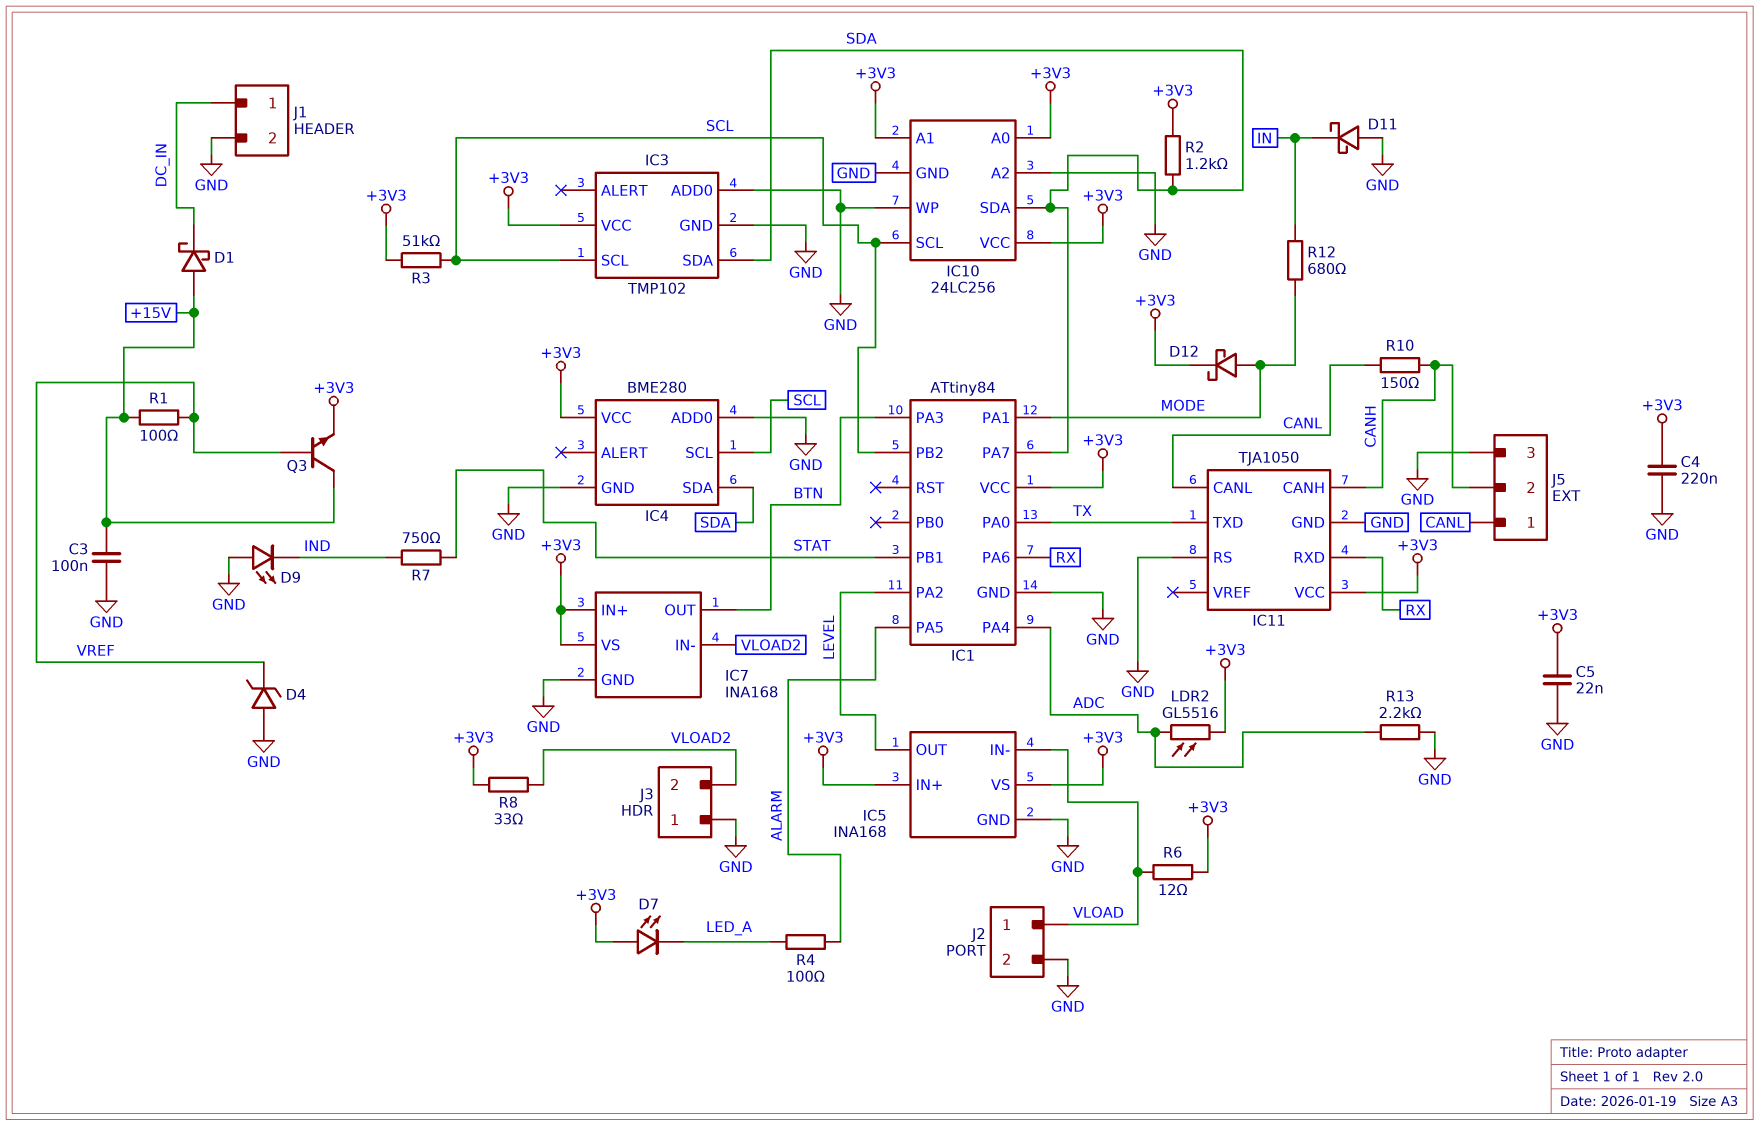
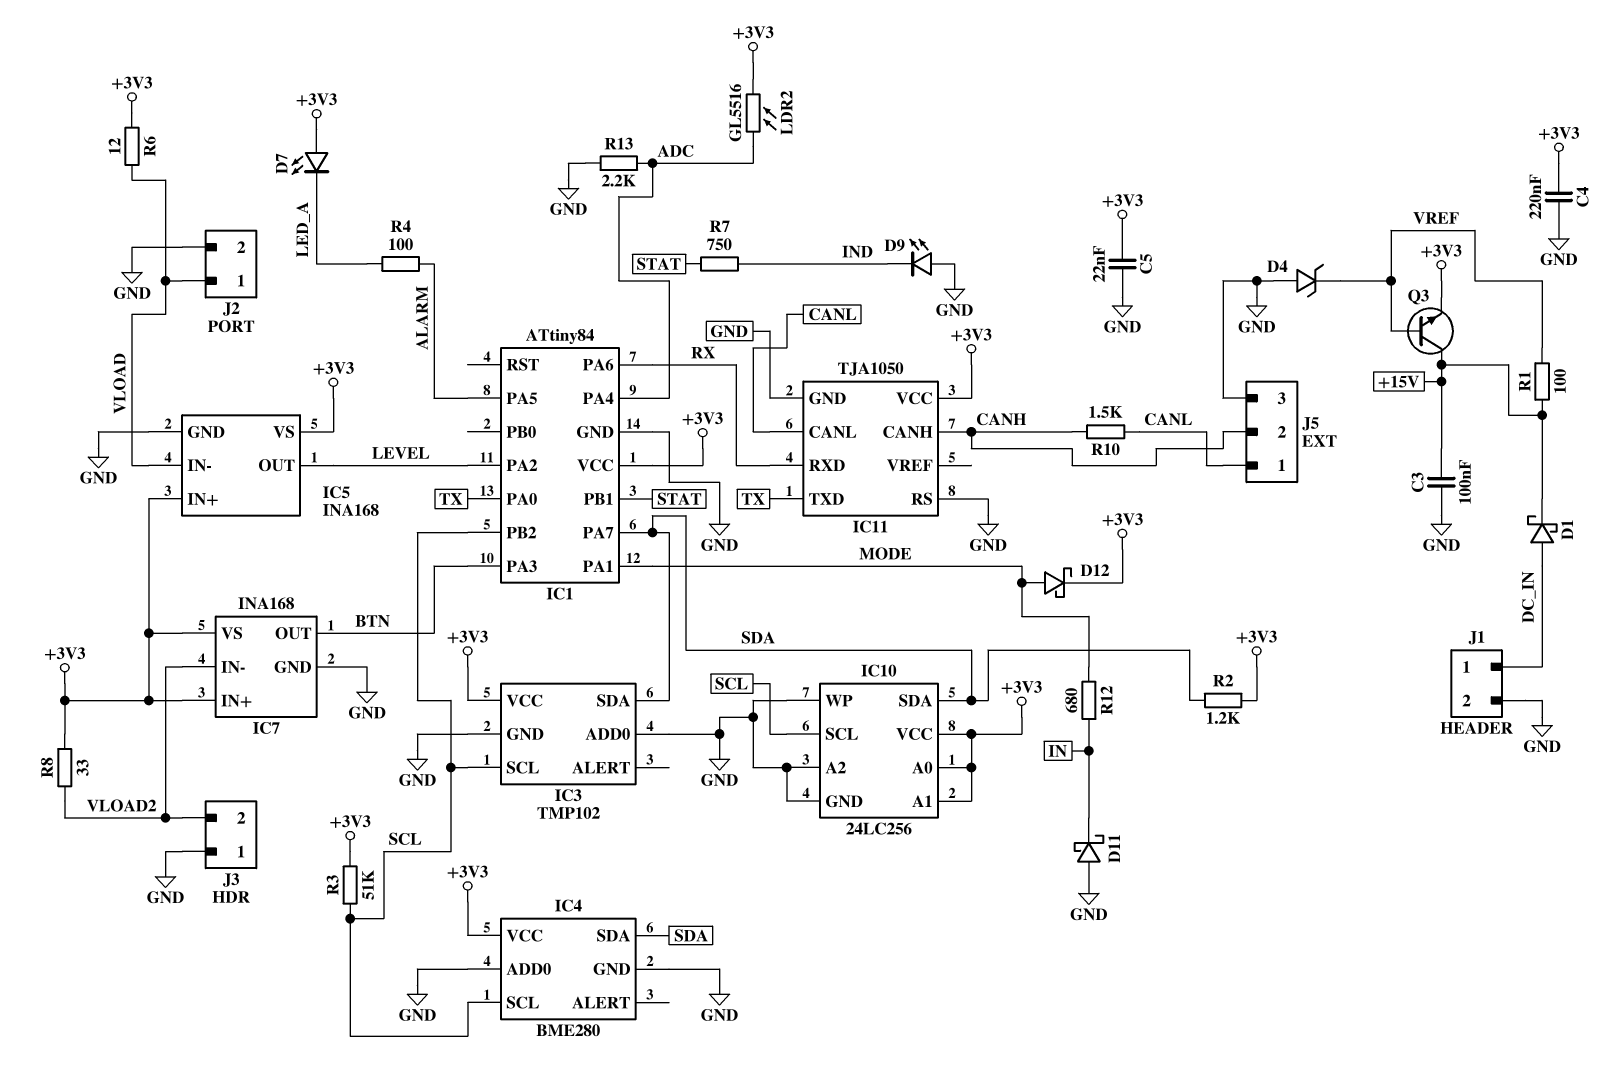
D1: schottky (A +15V, K DC_IN) -> schottky (A DC_IN, K +15V)
R10: 150 (CANH, CANL) -> 1.5k (CANH, CANL)

